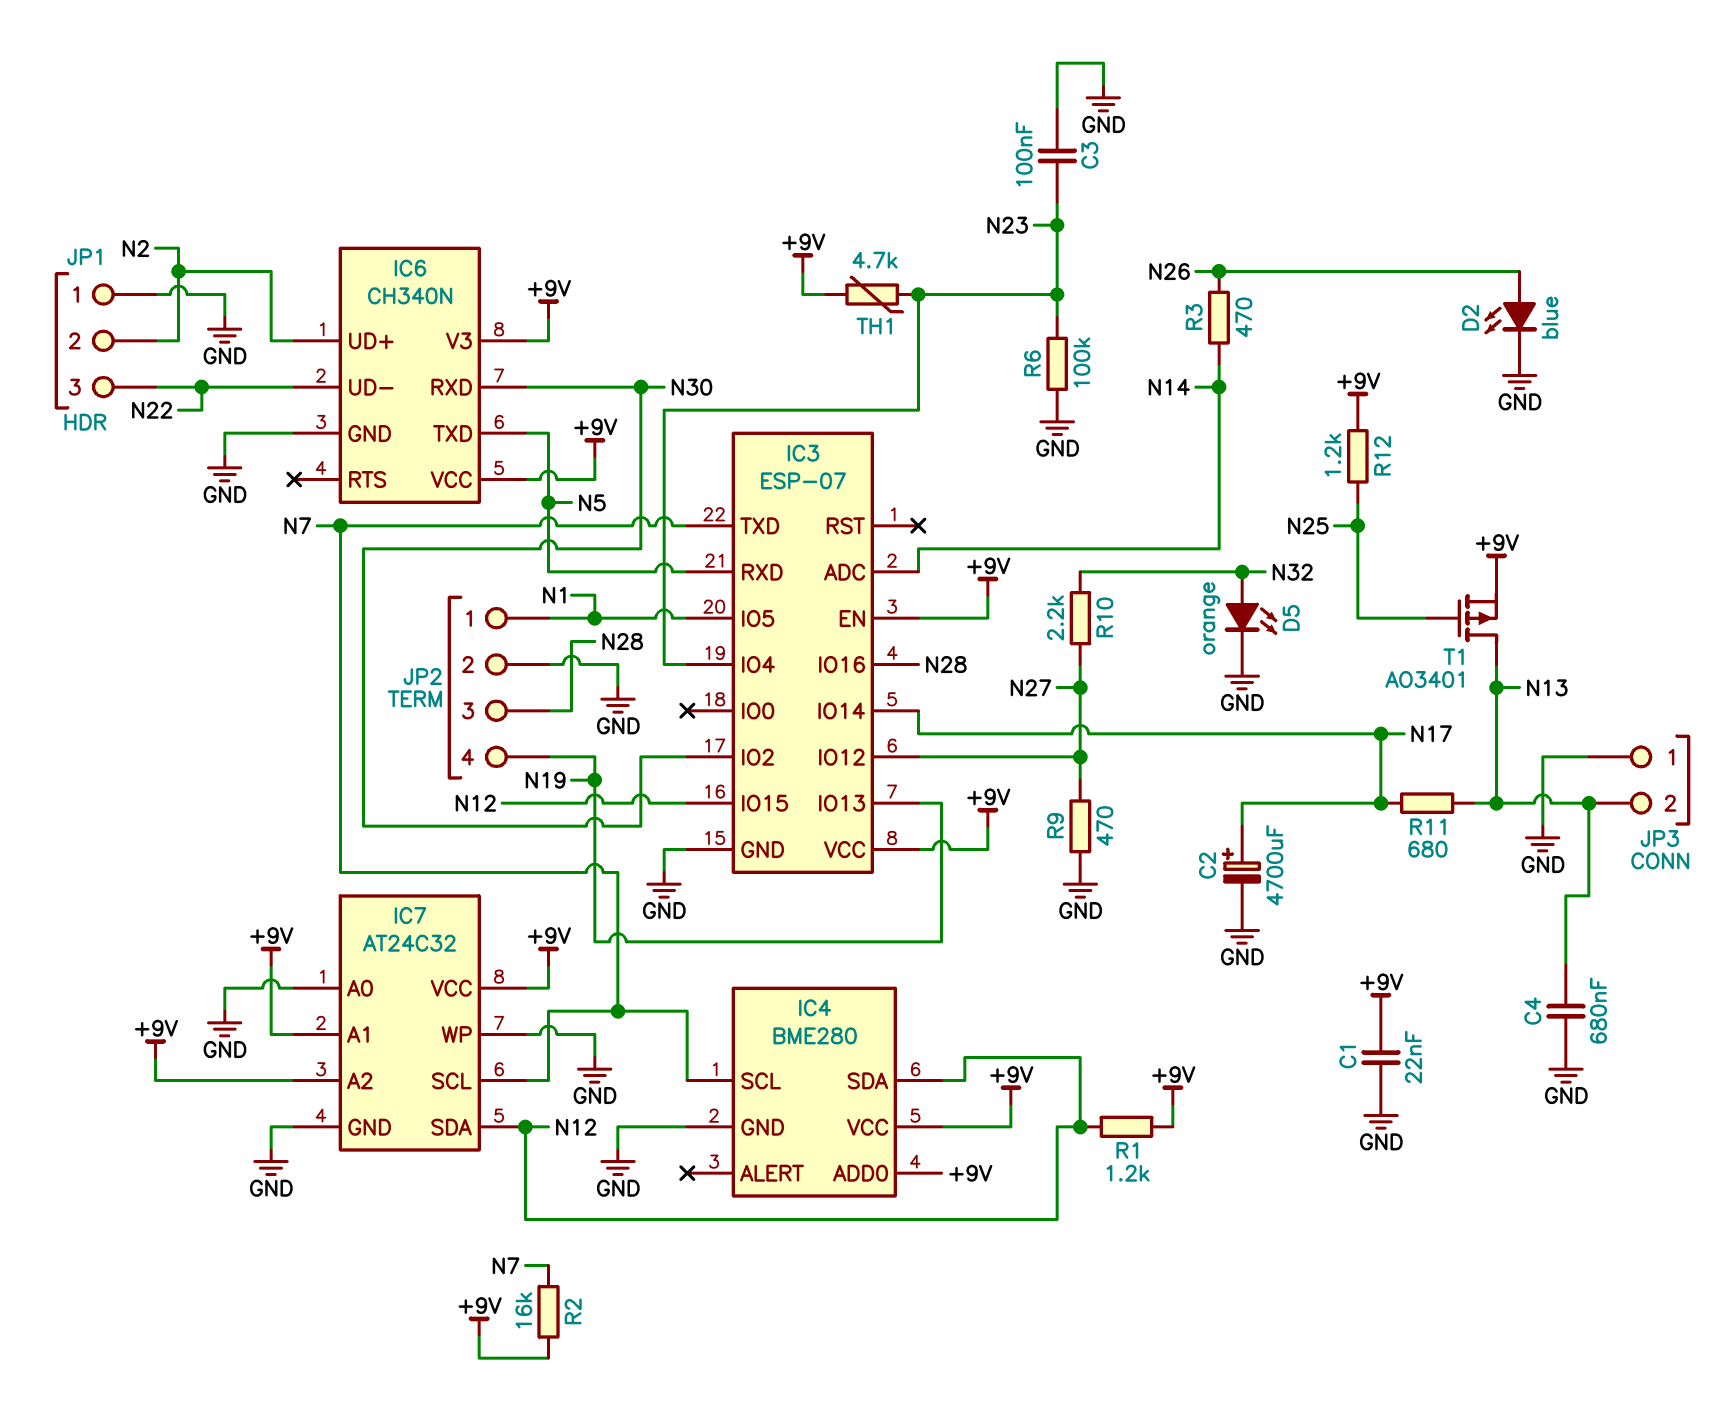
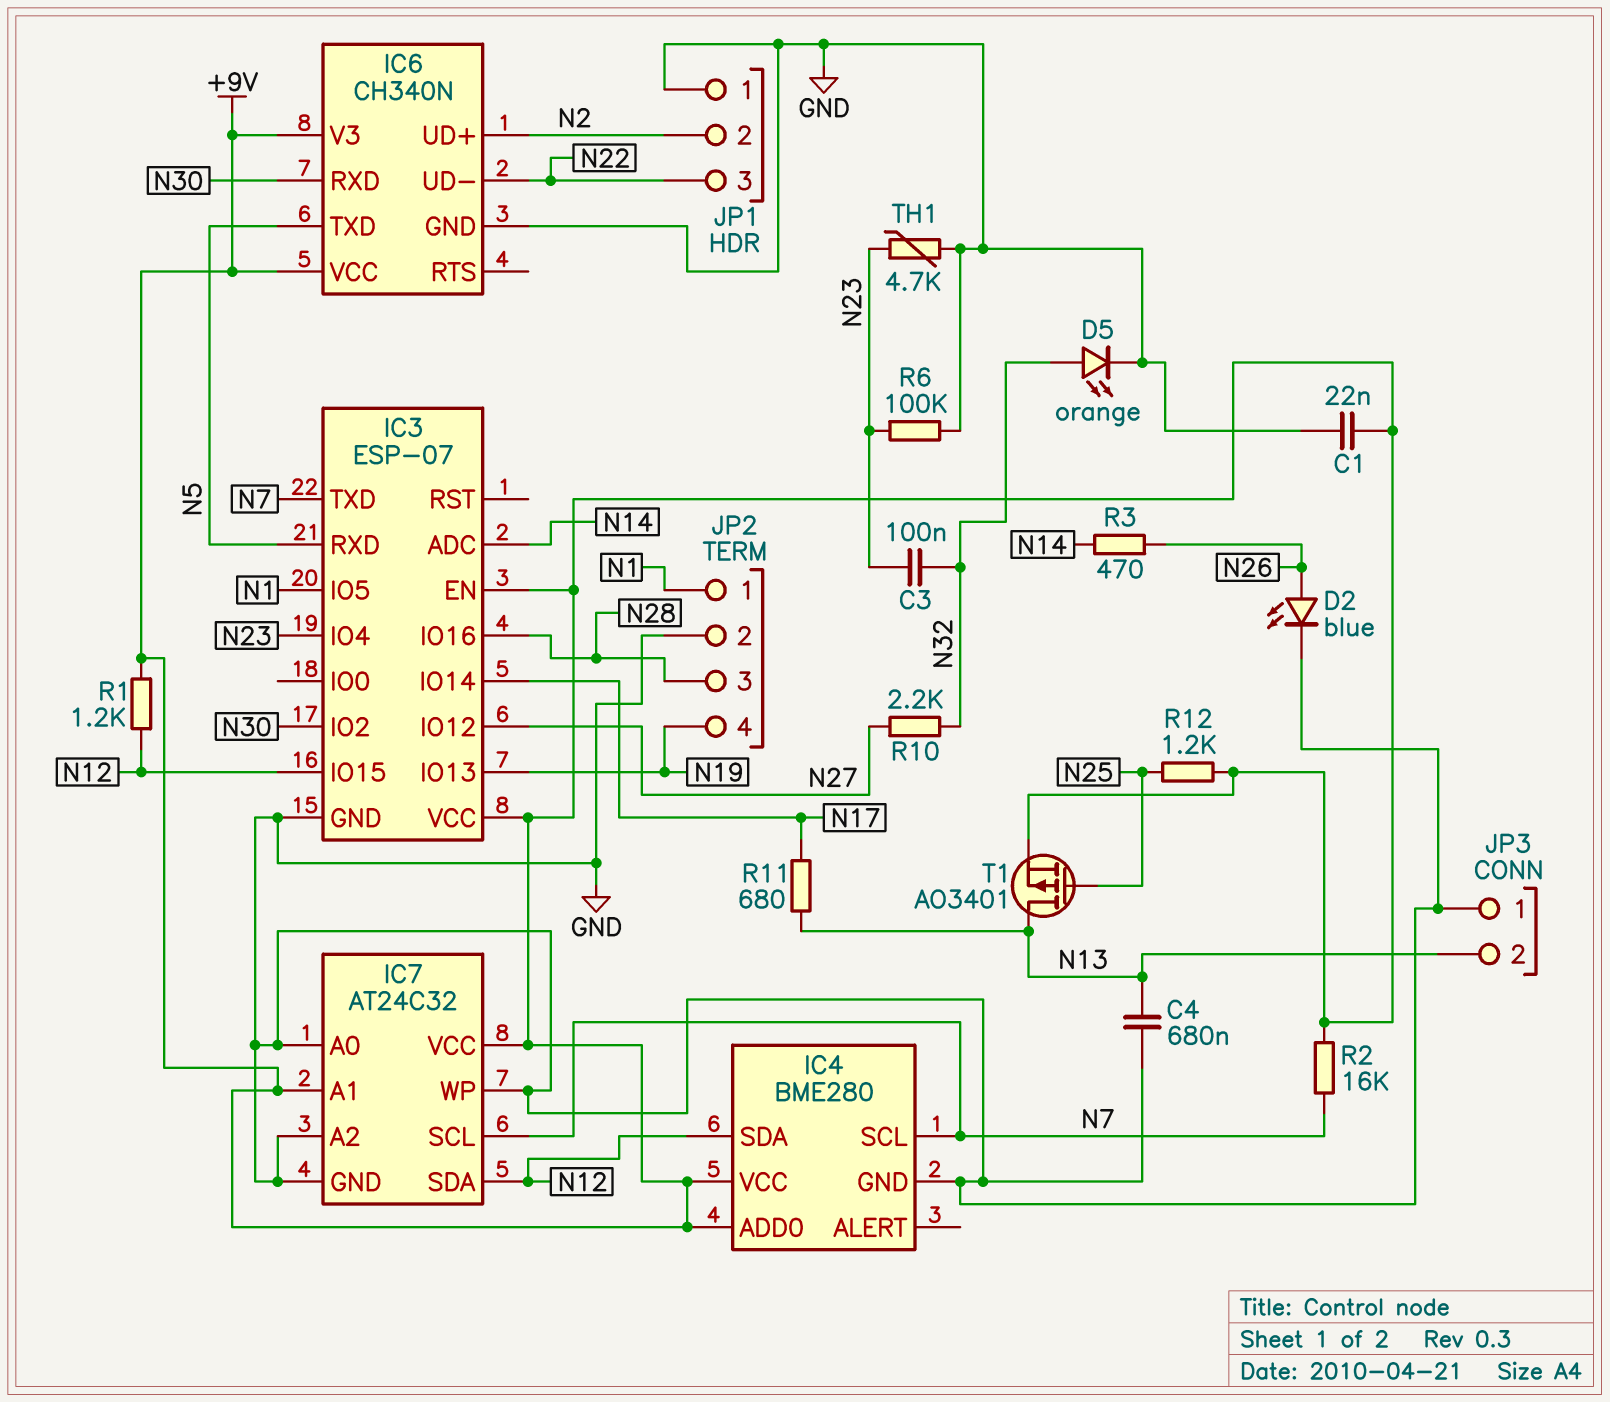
C2: 4700uF (plus N17, minus GND) -> none
C3: 100nF (GND, N23) -> 100nF (N23, N32)
IC7 pin A2: +9V -> GND
R9: 470 (GND, N27) -> none
TH1: 4.7k (+9V, N23) -> 4.7k (GND, N23)

